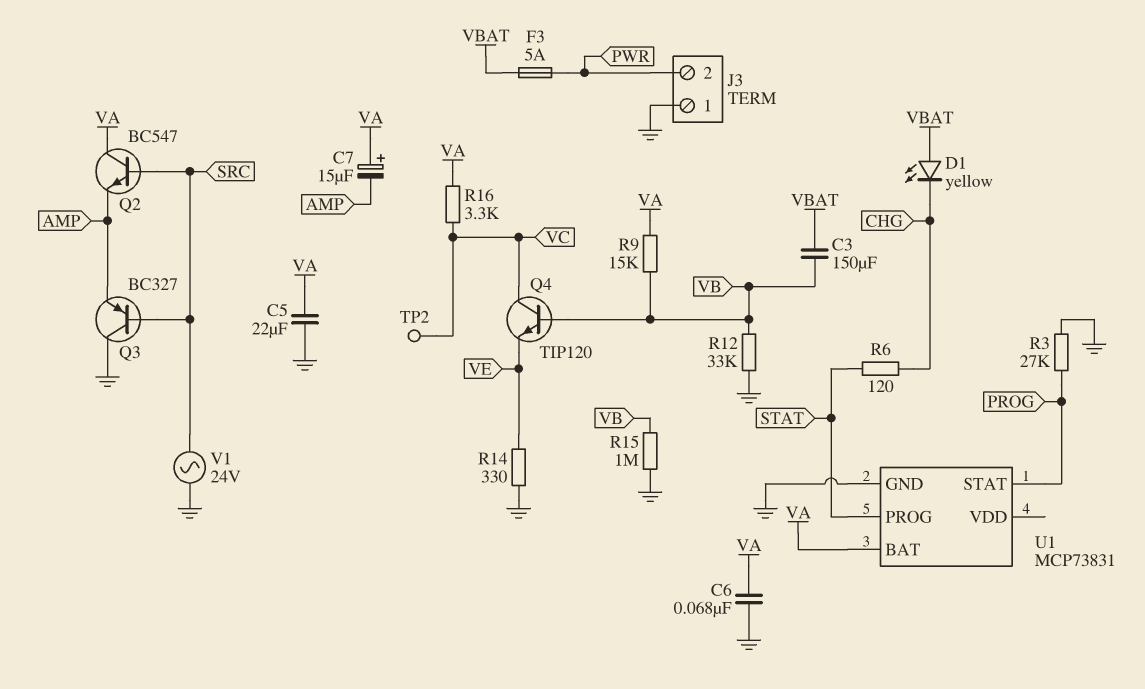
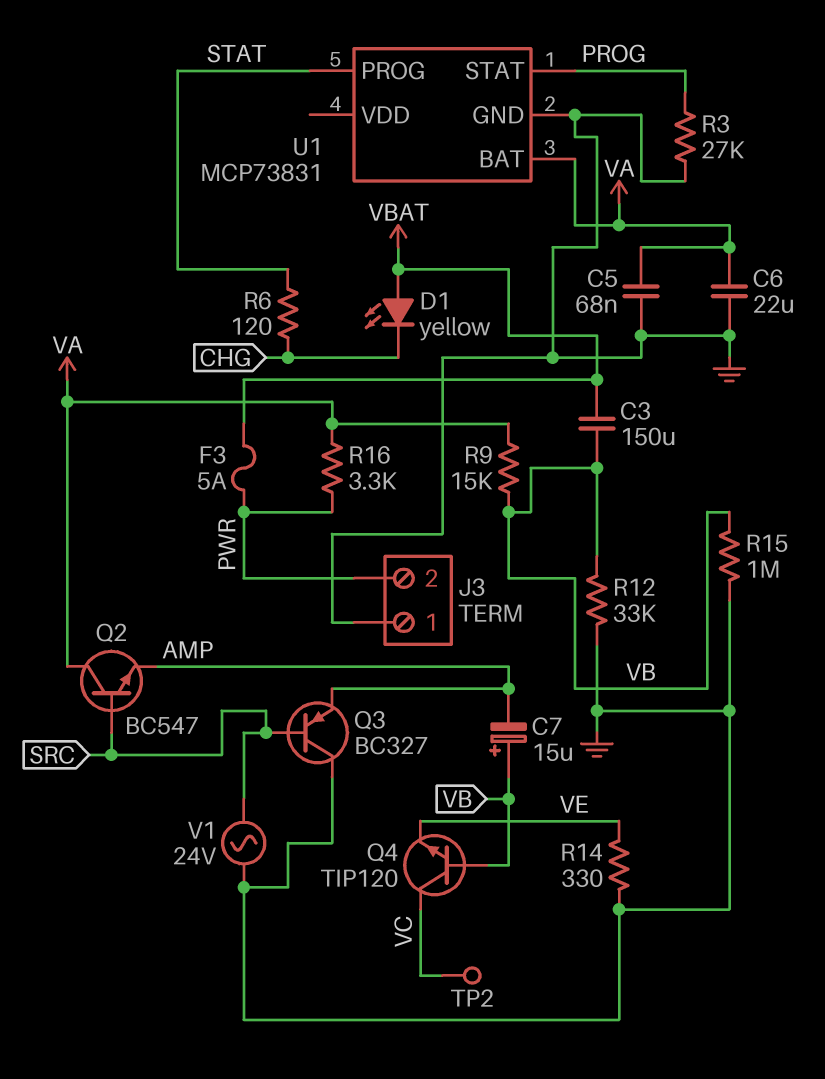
C5: 22uF (GND, VA) -> 68nF (GND, VA)
C6: 68nF (GND, VA) -> 22uF (GND, VA)
C7: 15uF (plus VA, minus AMP) -> 15uF (plus VB, minus AMP)
R16: 3.3k (VA, VC) -> 3.3k (PWR, VA)

